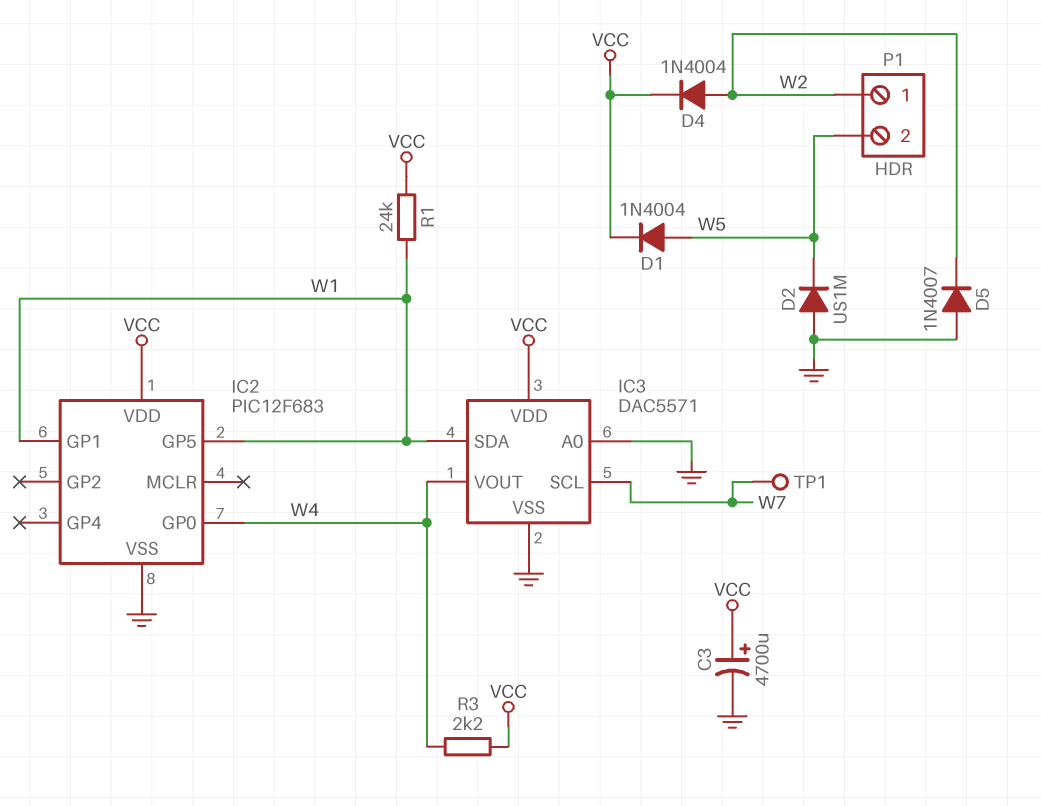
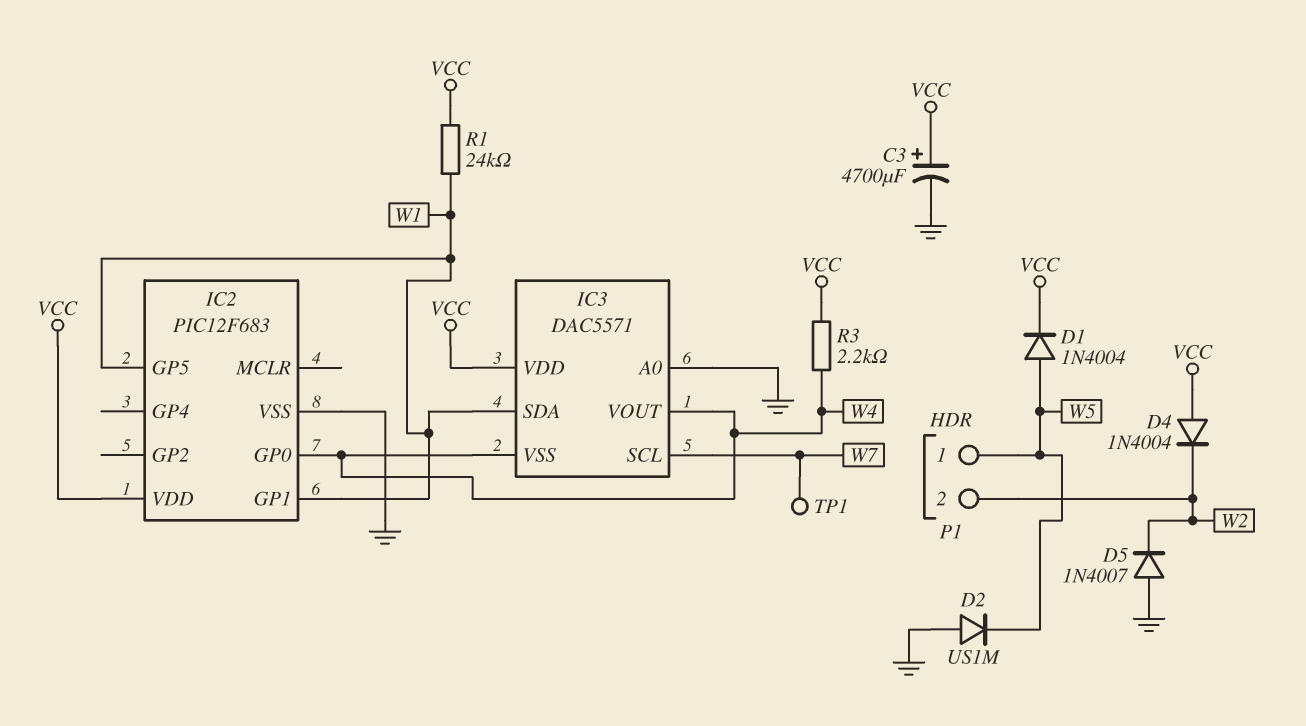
D4: diode 1N4004 (A W2, K VCC) -> diode 1N4004 (A VCC, K W2)
IC3 pin VSS: GND -> W4
P1 pin 1: W2 -> W5
P1 pin 2: W5 -> W2

